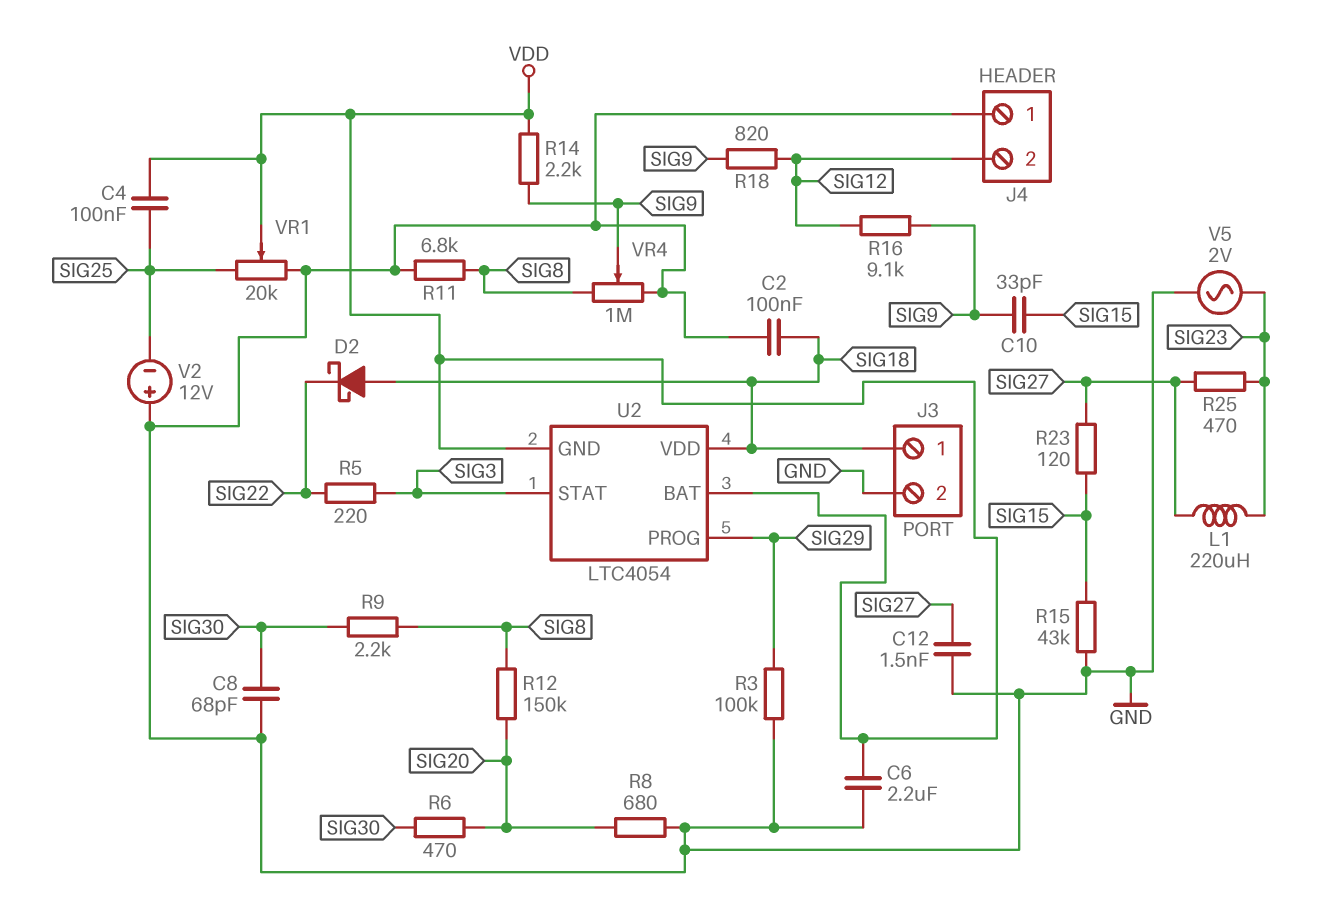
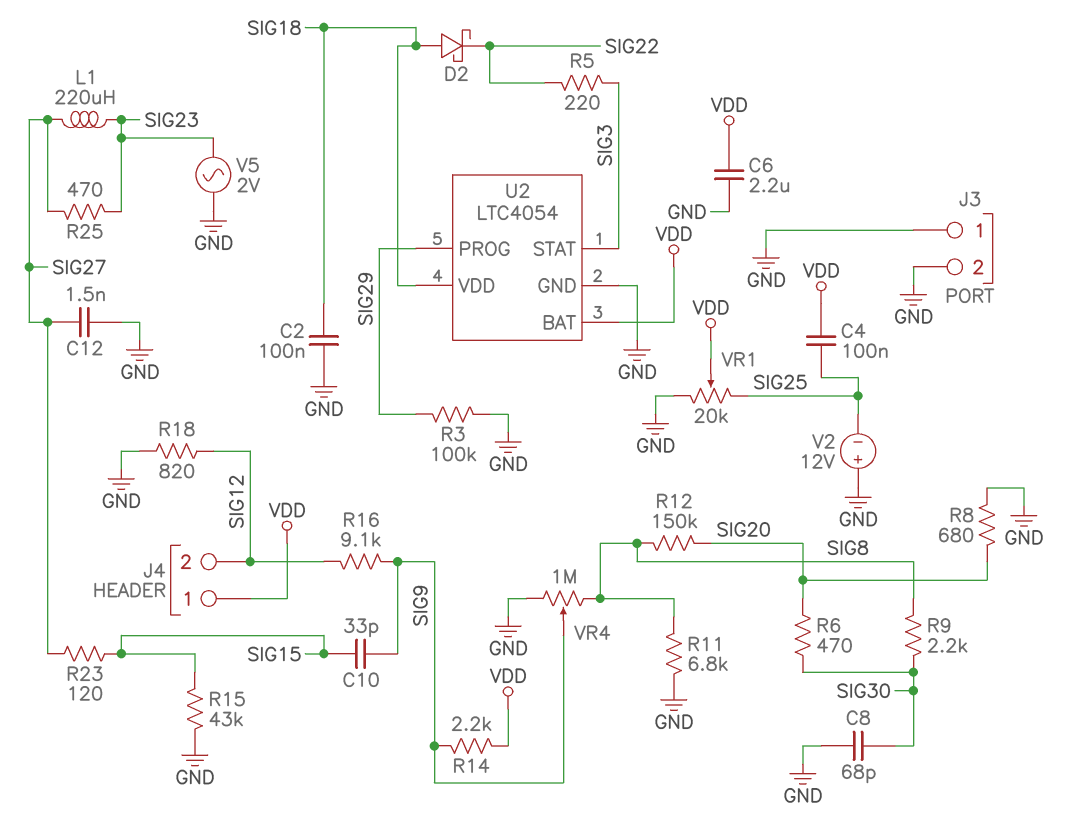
J3 pin 1: SIG18 -> GND
J4 pin 1: GND -> VDD
R18: 820 (SIG9, SIG12) -> 820 (GND, SIG12)
U2 pin GND: VDD -> GND

